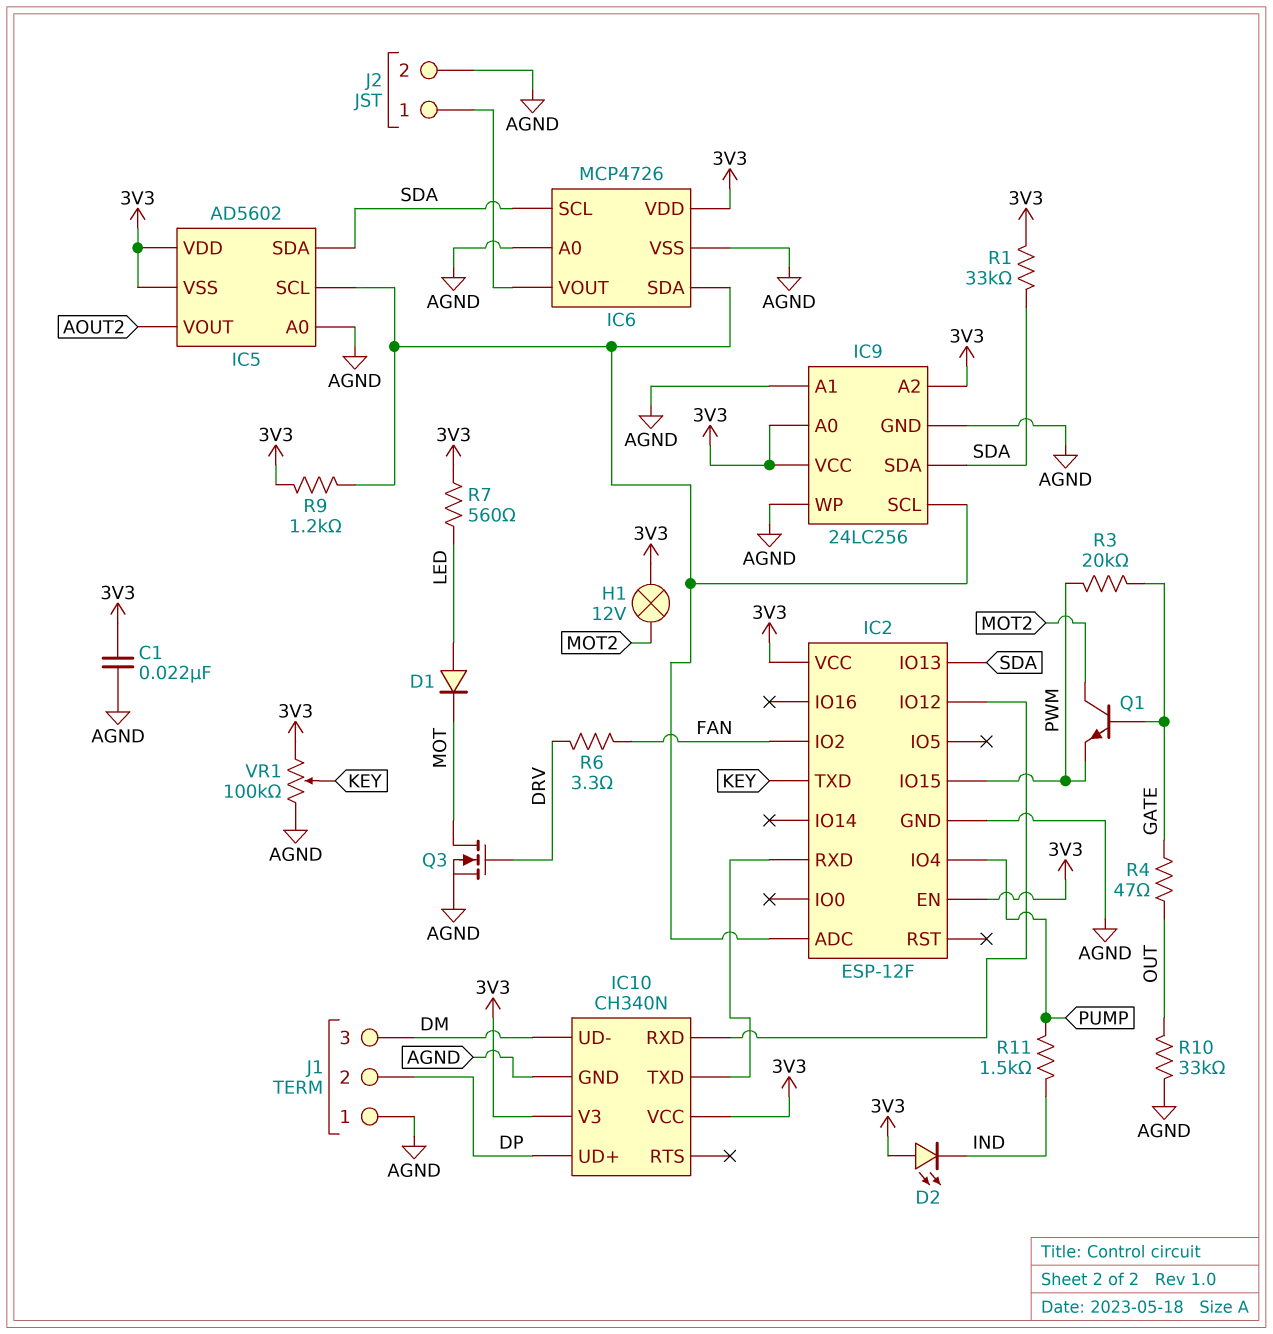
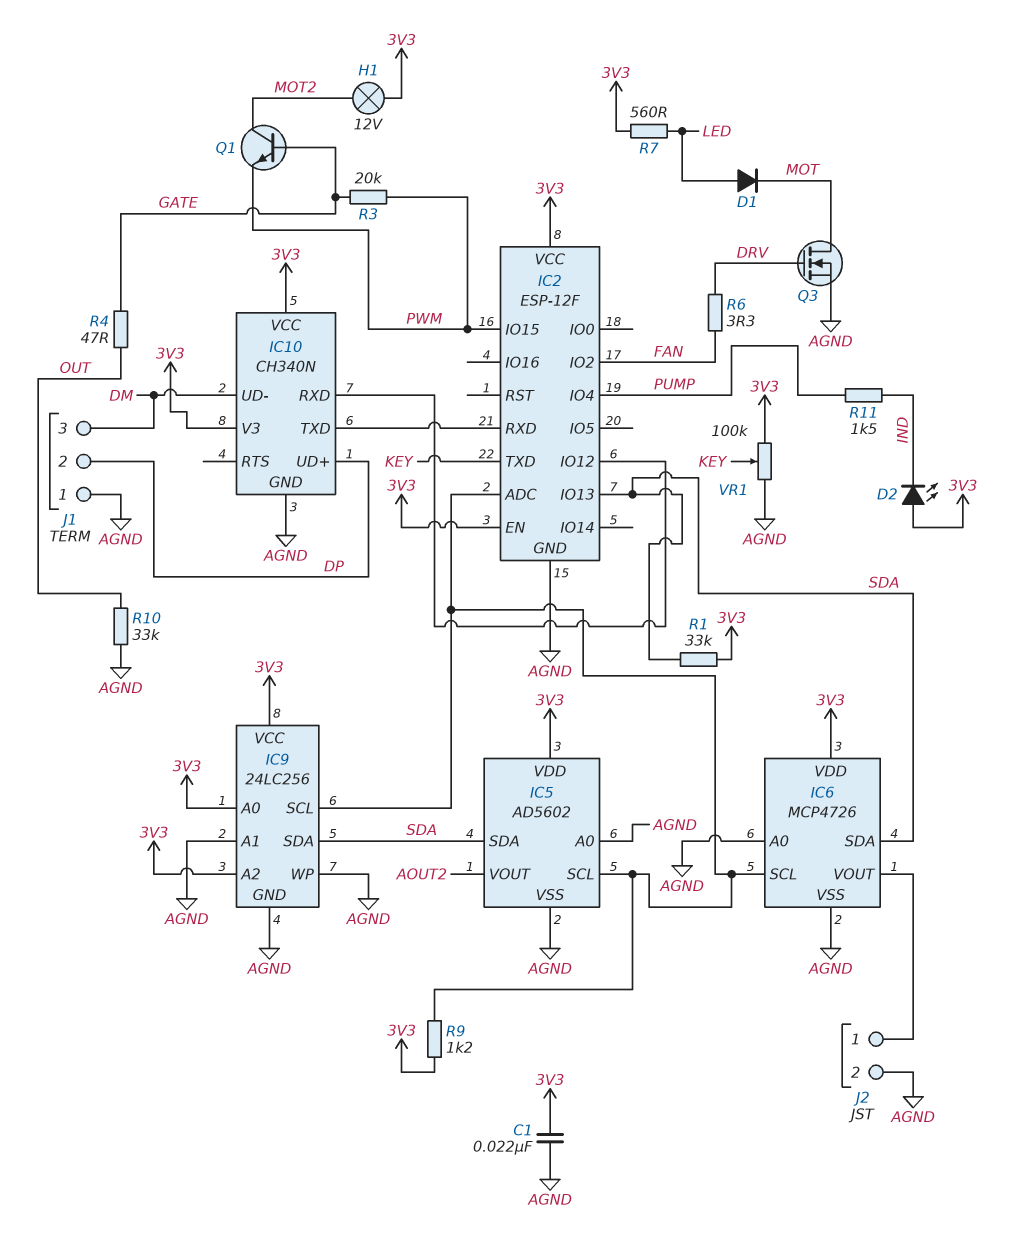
IC5 pin VSS: 3V3 -> AGND
IC6 pin SCL: SDA -> IC2/ADC
IC6 pin SDA: IC2/ADC -> SDA

